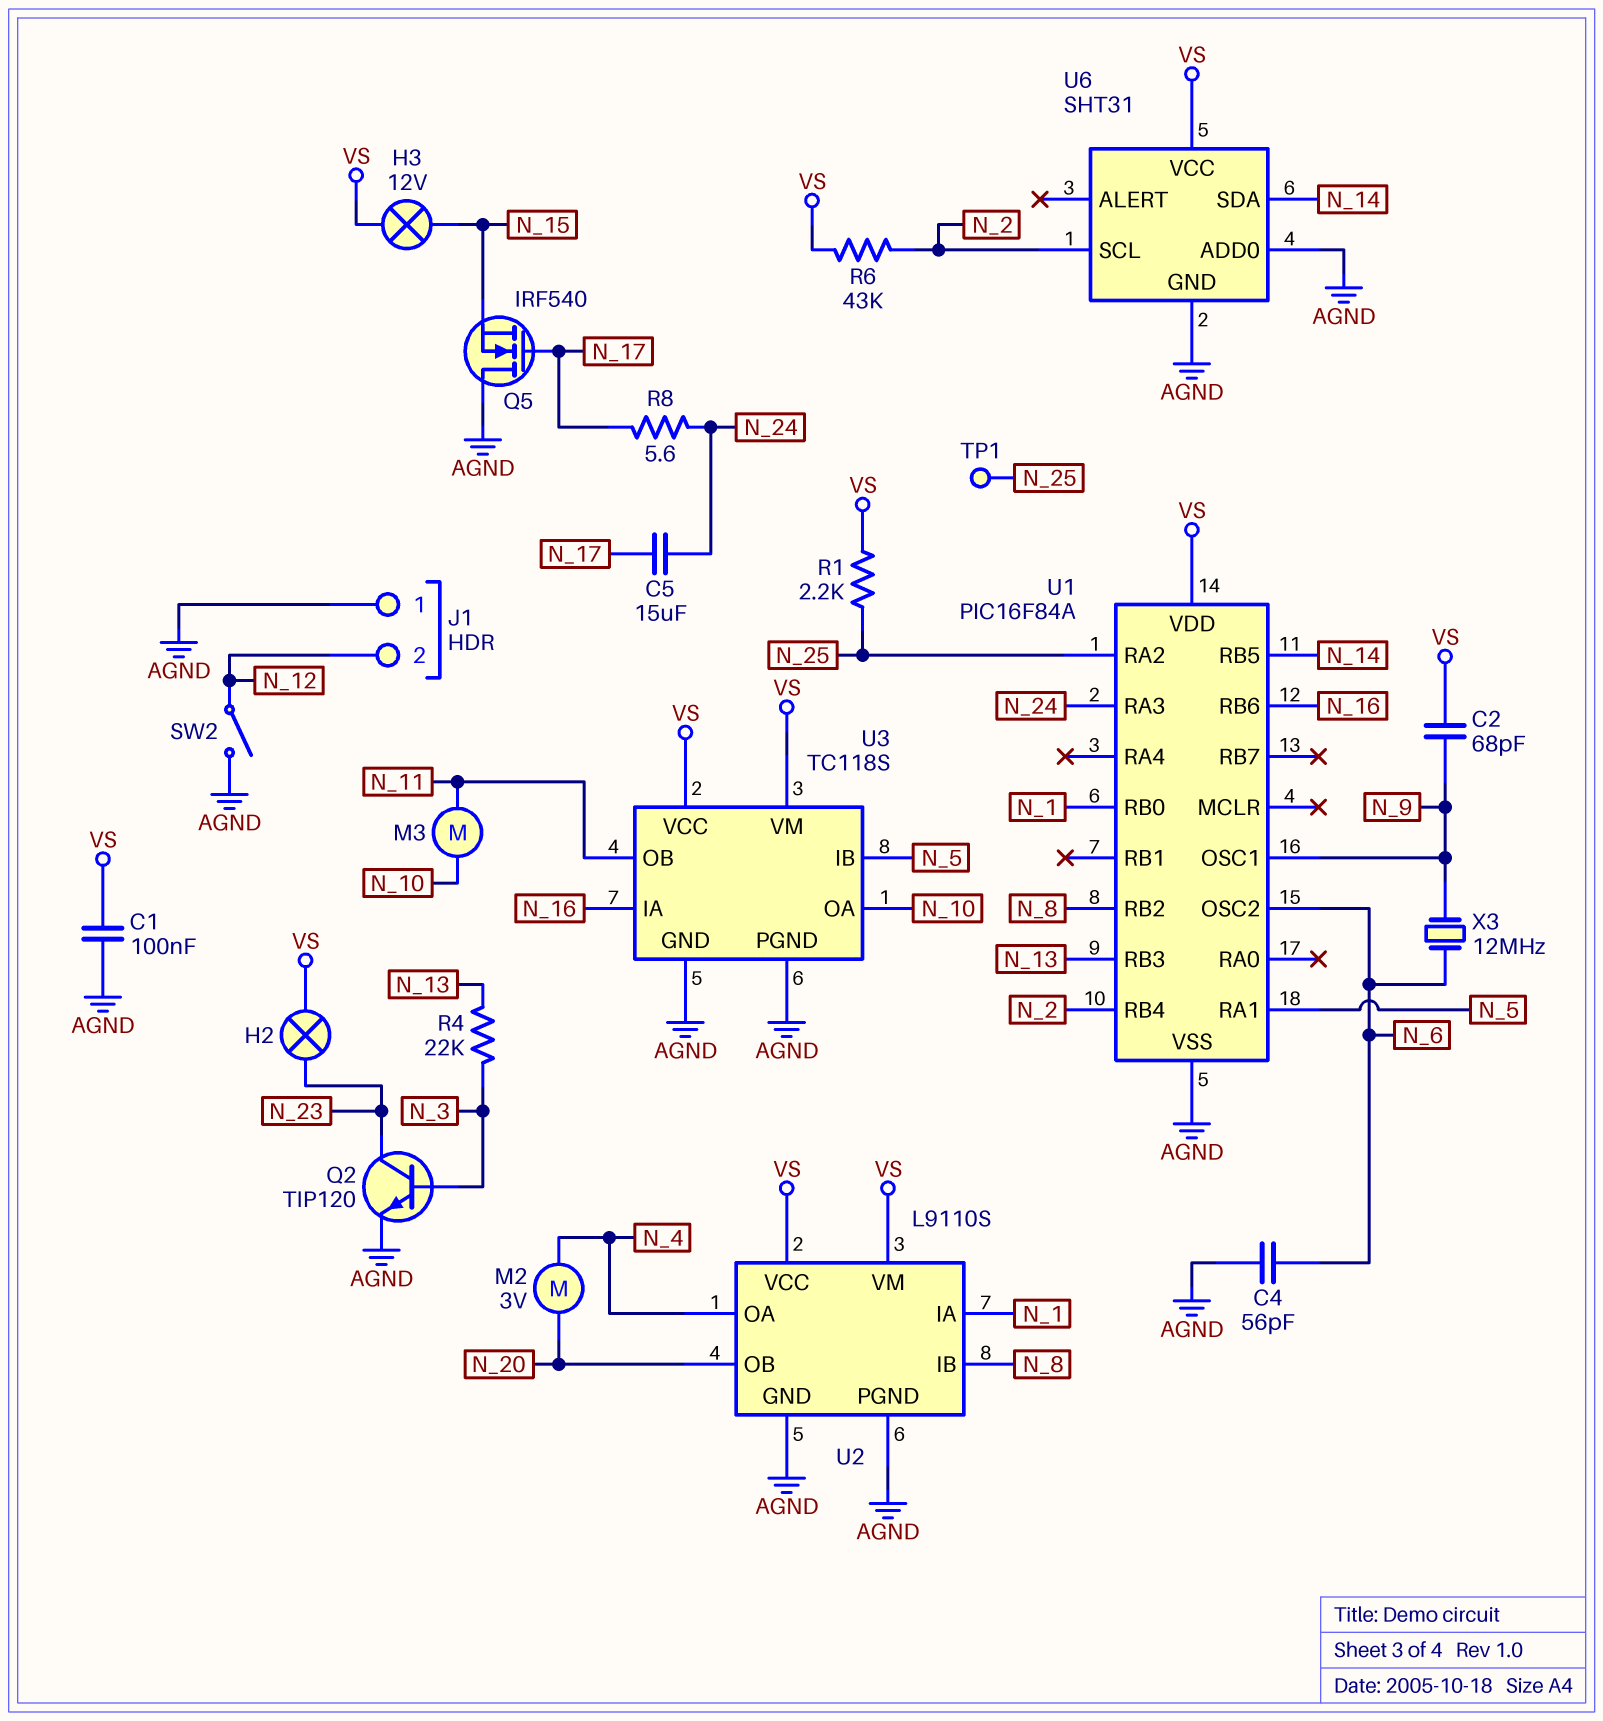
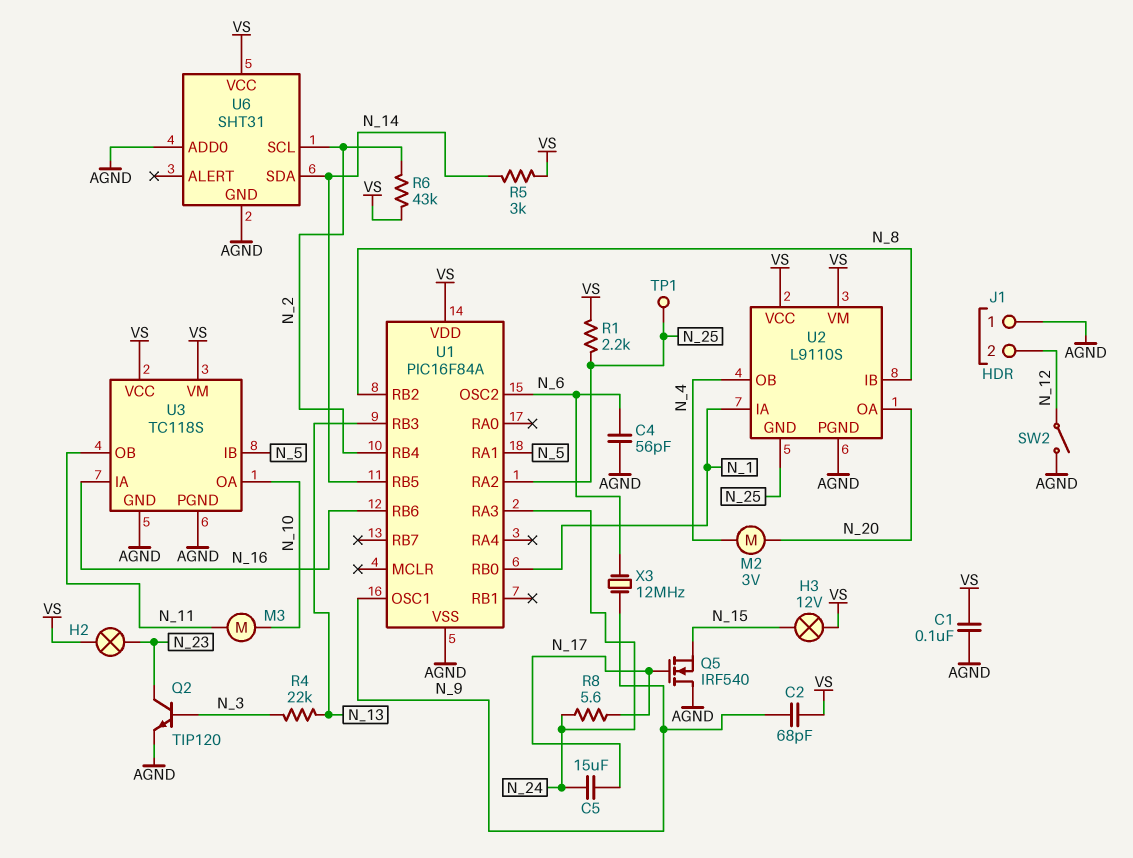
R5: none -> 3k (N_14, VS)
U2 pin GND: AGND -> N_25
U2 pin OA: N_4 -> N_20
U2 pin OB: N_20 -> N_4

